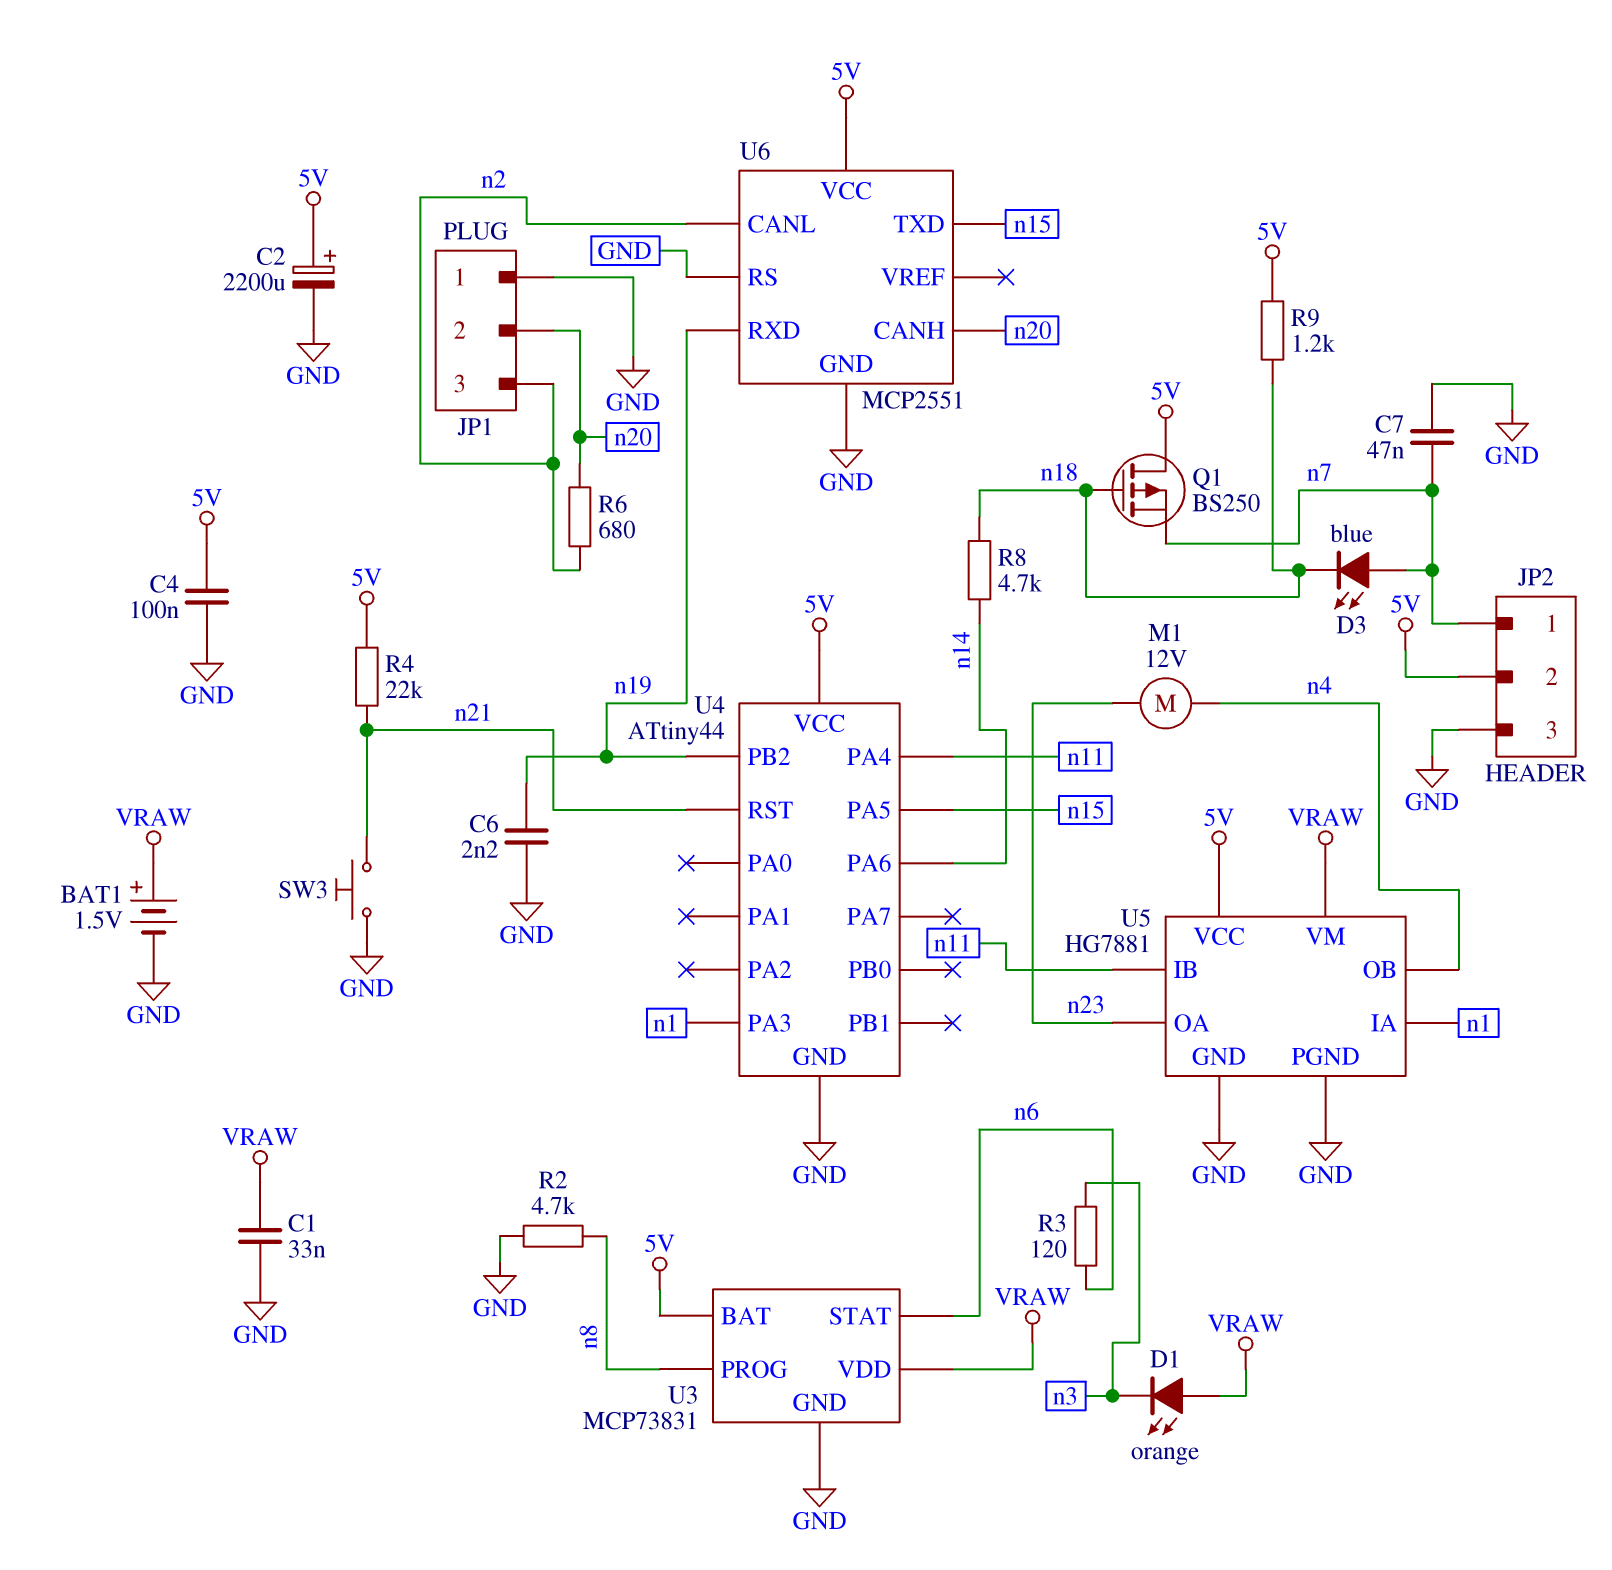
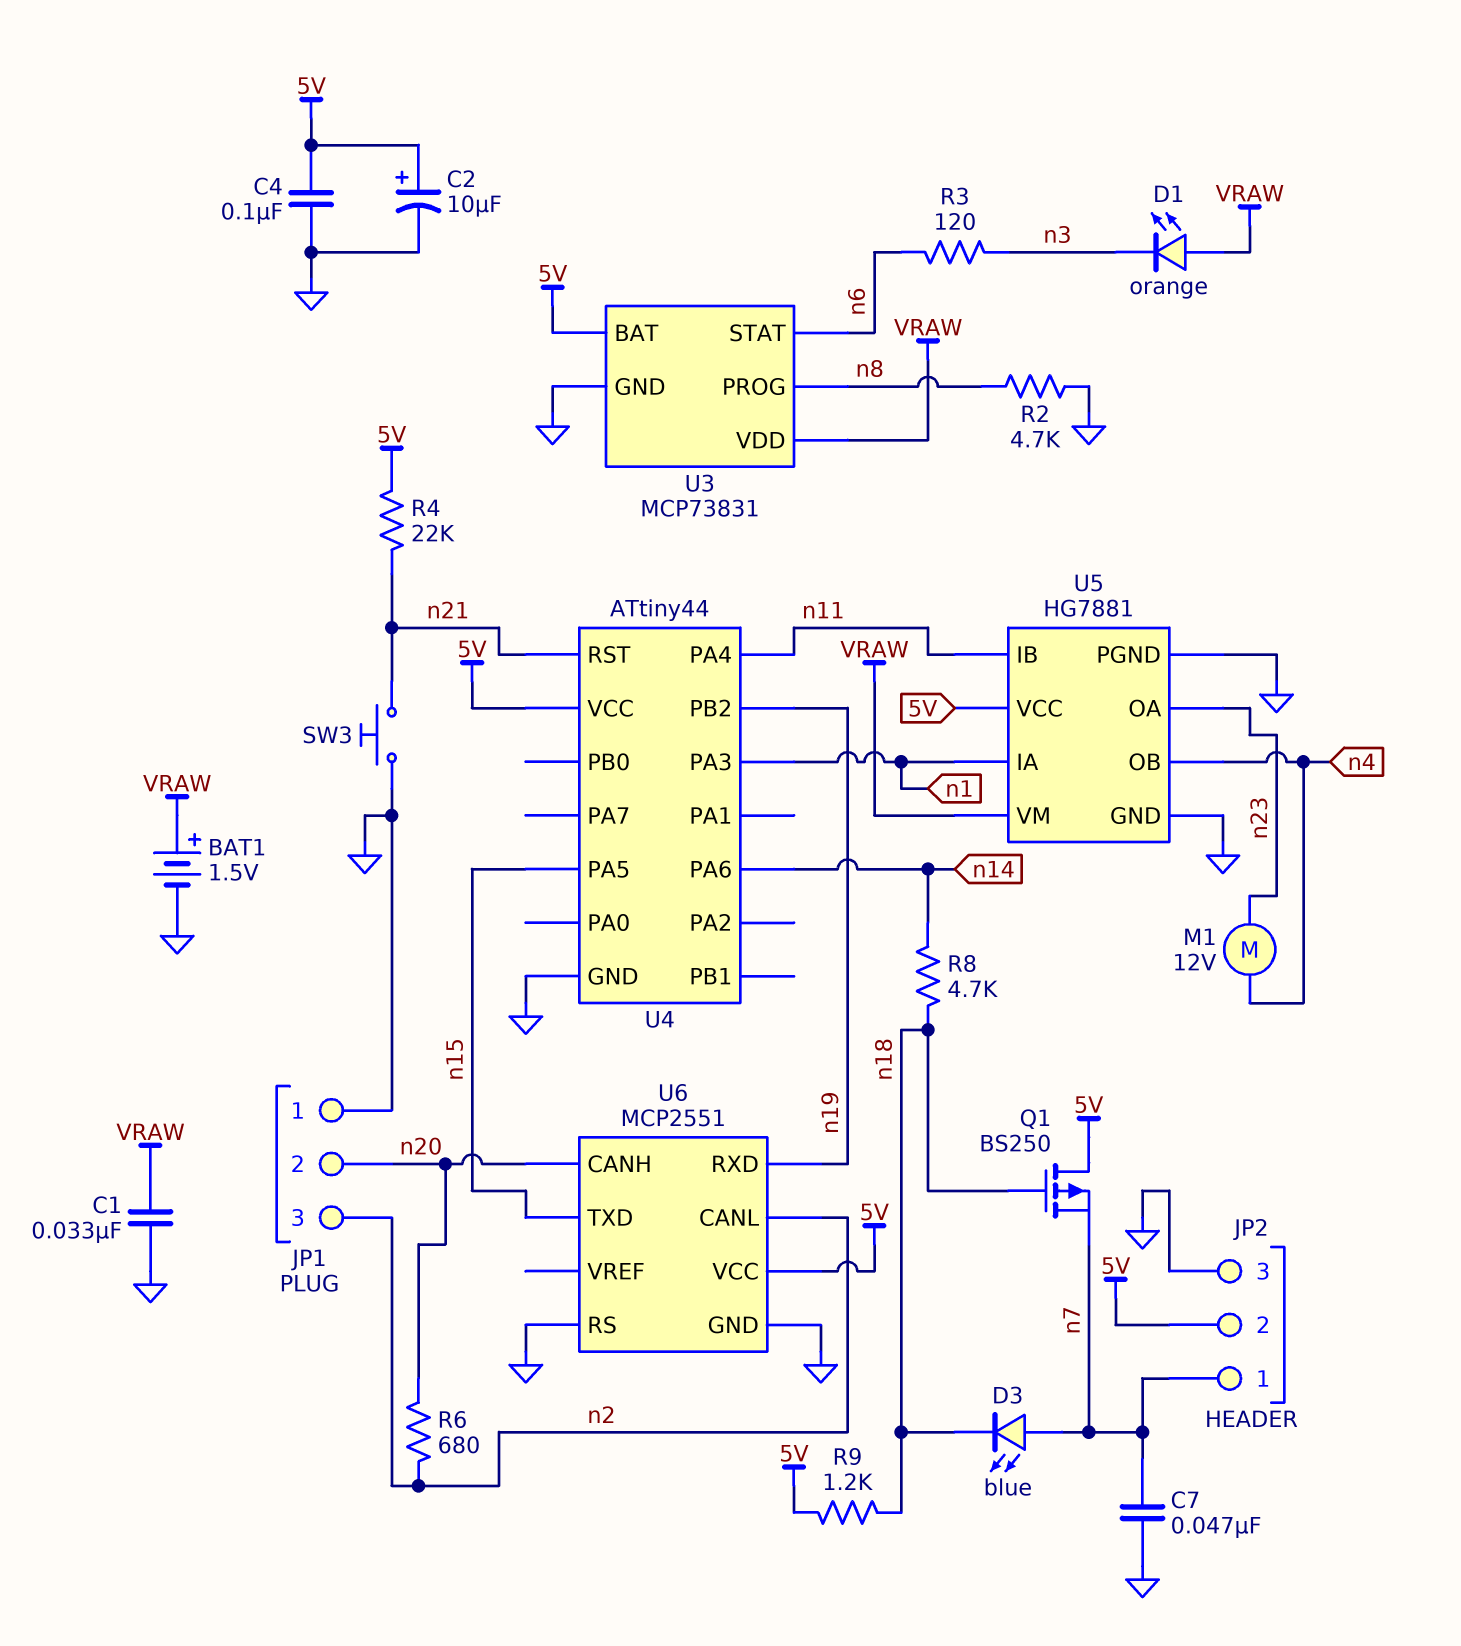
C2: 2200uF (plus 5V, minus GND) -> 10uF (plus 5V, minus GND)
C6: 2.2nF (GND, n19) -> none

